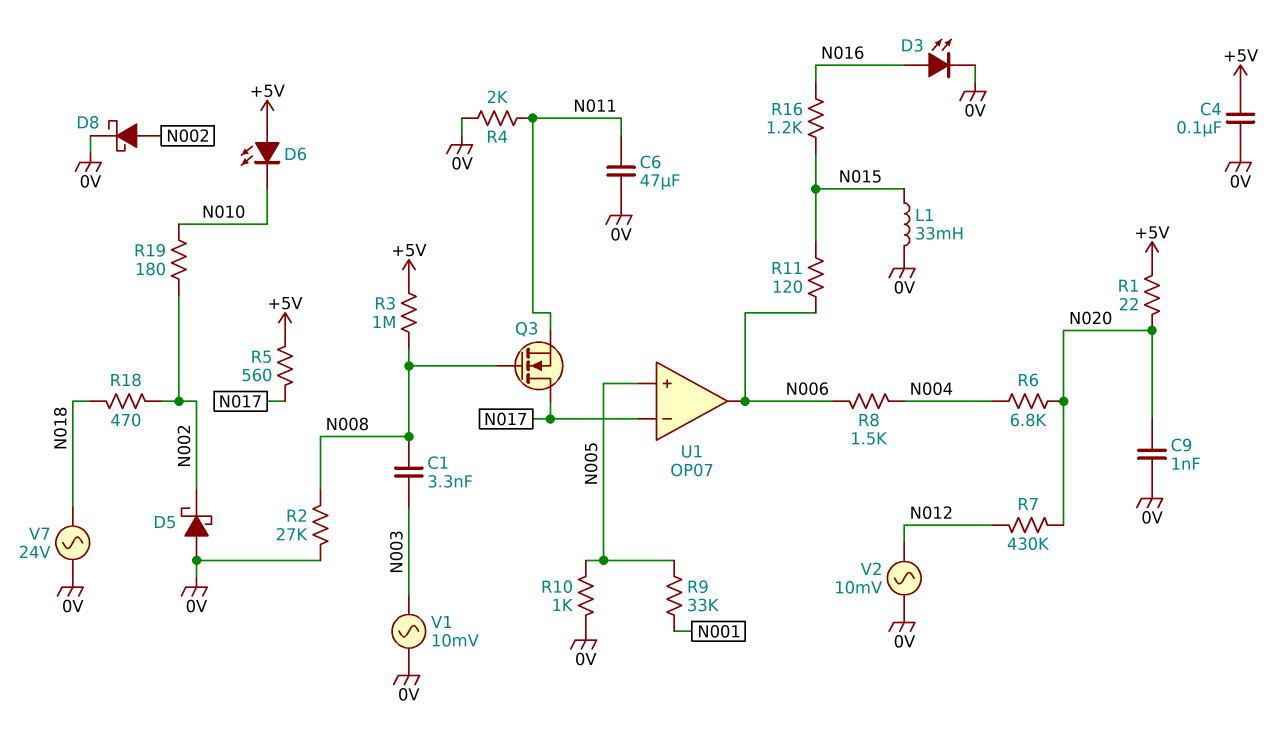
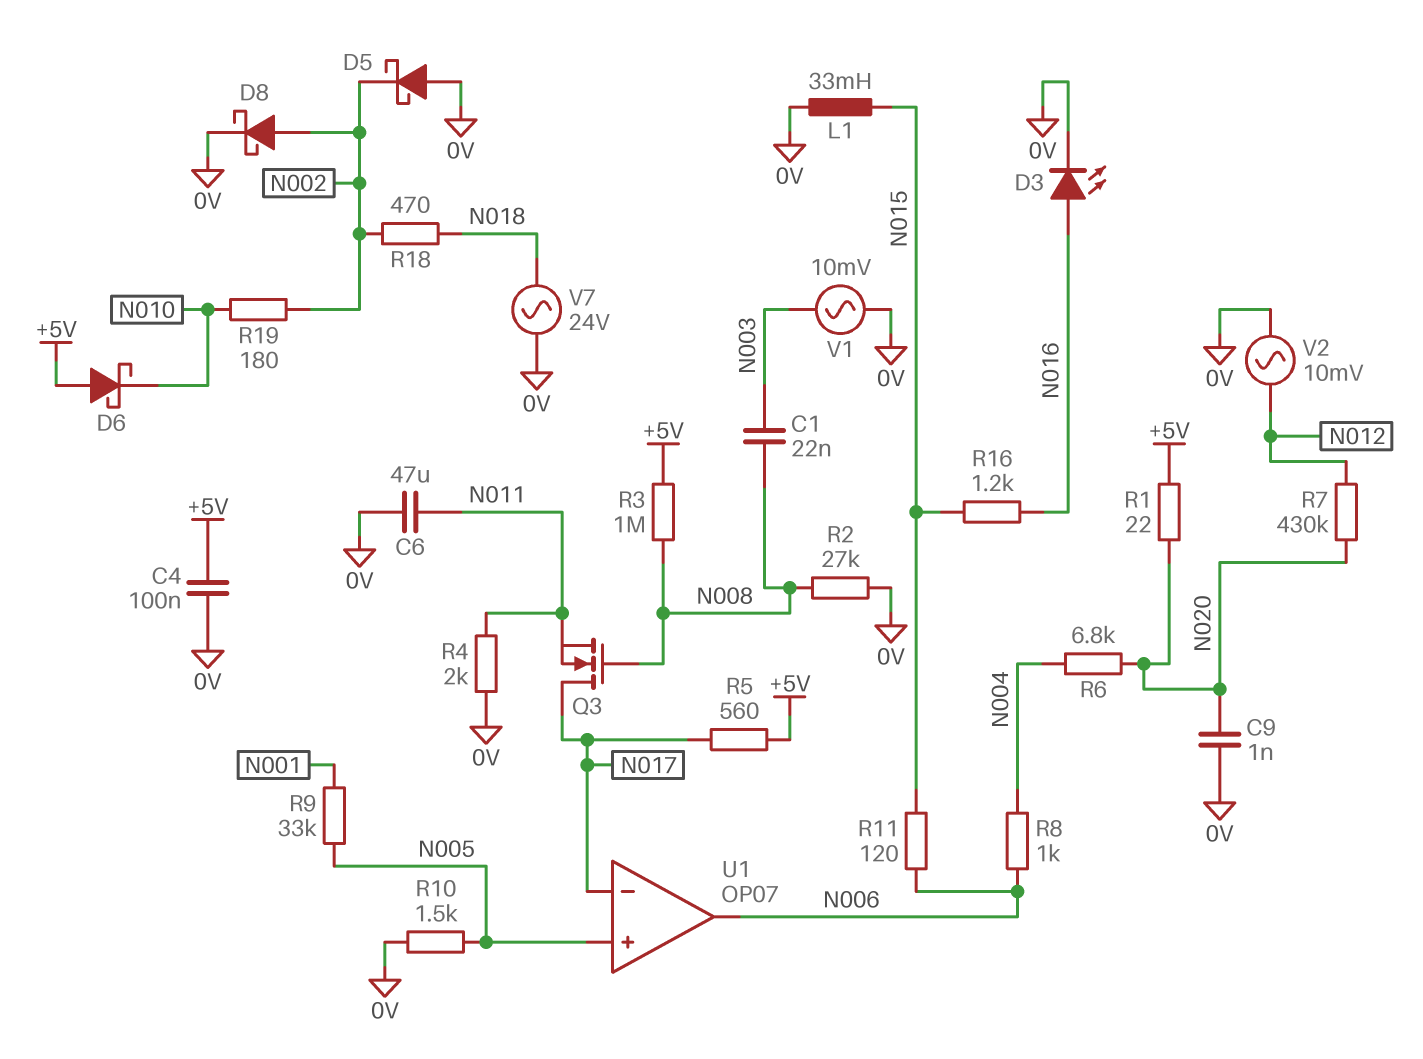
C1: 3.3nF (N003, N008) -> 22nF (N003, N008)
D6: LED (A +5V, K N010) -> schottky (A +5V, K N010)
R8: 1.5k (N004, N006) -> 1k (N004, N006)
R10: 1k (0V, N005) -> 1.5k (0V, N005)

